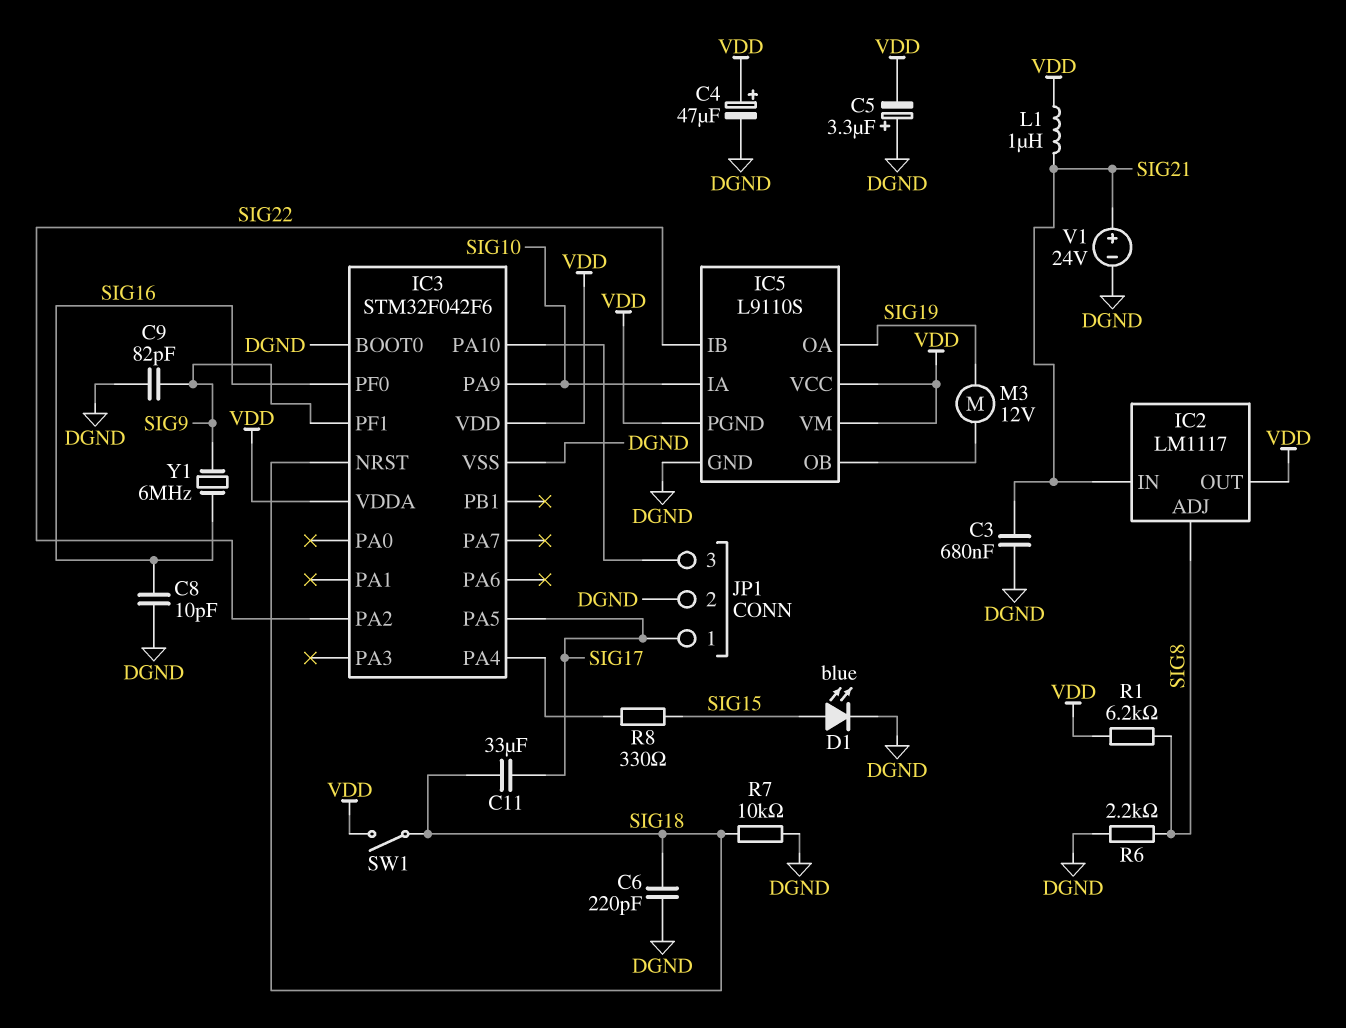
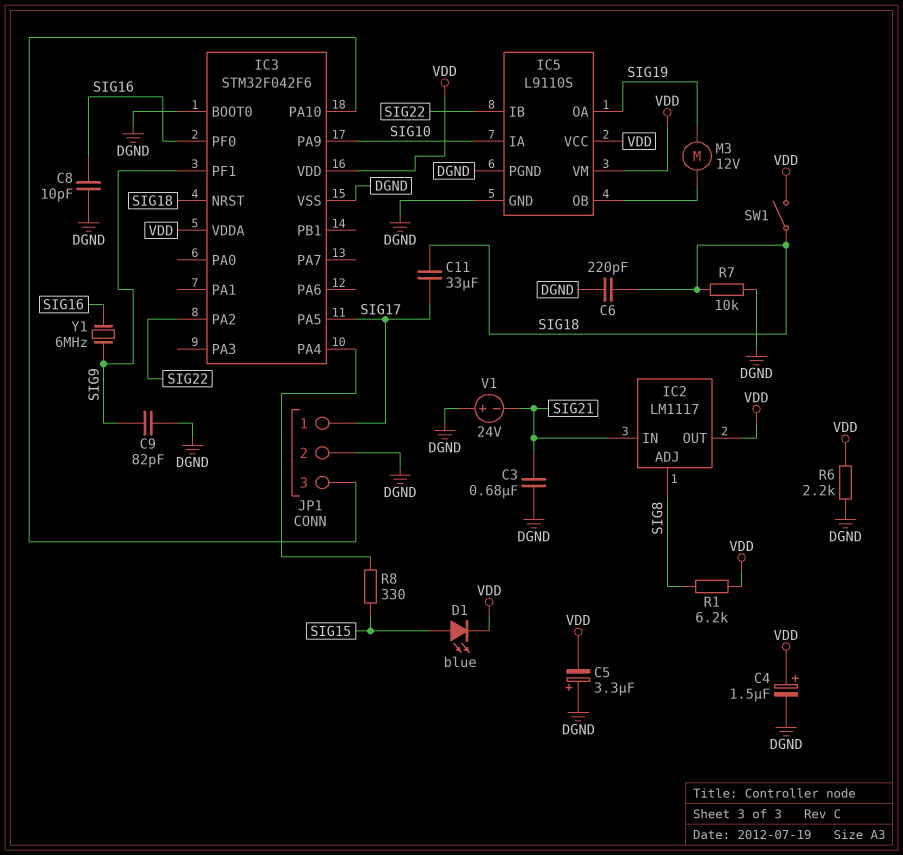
C4: 47uF (plus VDD, minus DGND) -> 1.5uF (plus VDD, minus DGND)
D1: LED blue (A SIG15, K DGND) -> LED blue (A SIG15, K VDD)
IC5 pin PGND: VDD -> DGND
L1: 1uH (SIG21, VDD) -> none
R6: 2.2k (DGND, SIG8) -> 2.2k (DGND, VDD)
V1: 24V (plus SIG21, minus DGND) -> 24V (plus DGND, minus SIG21)

